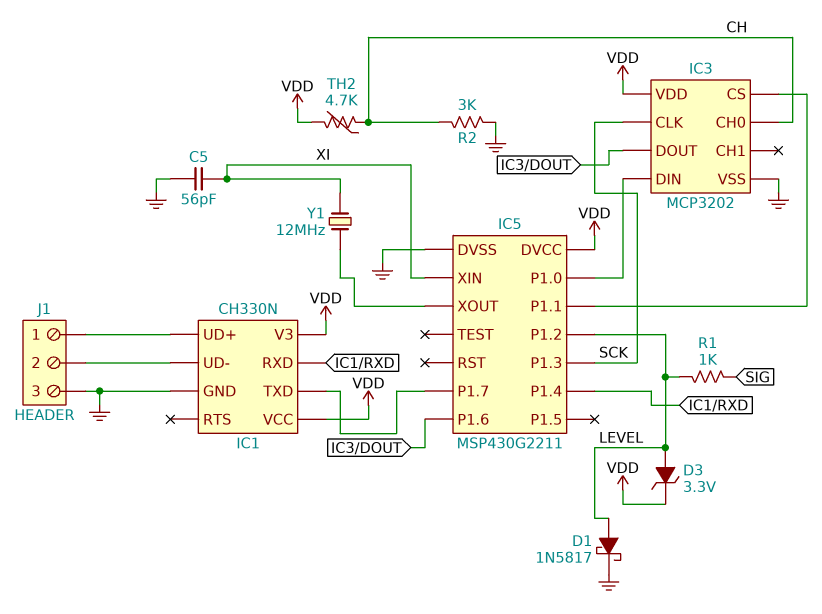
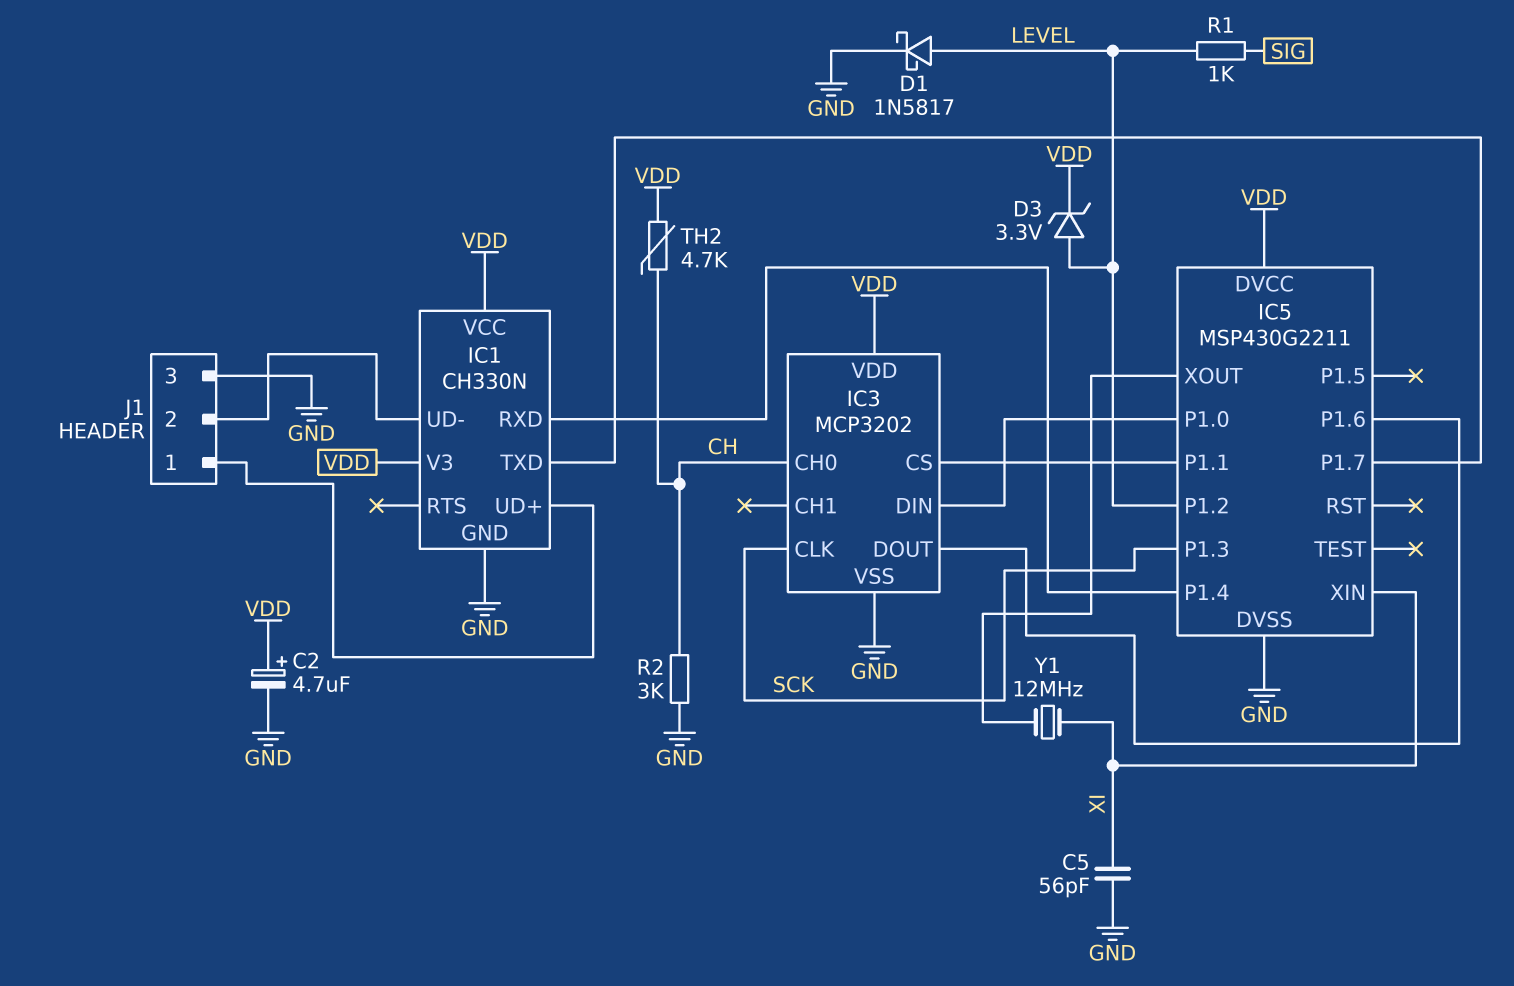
C2: none -> 4.7uF (plus VDD, minus GND)

